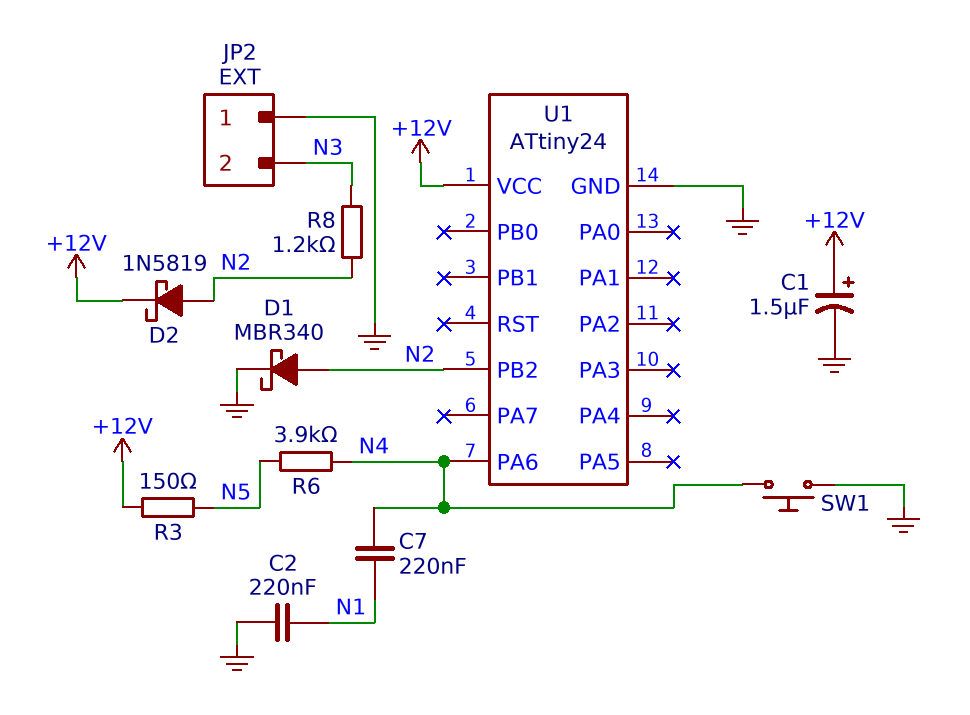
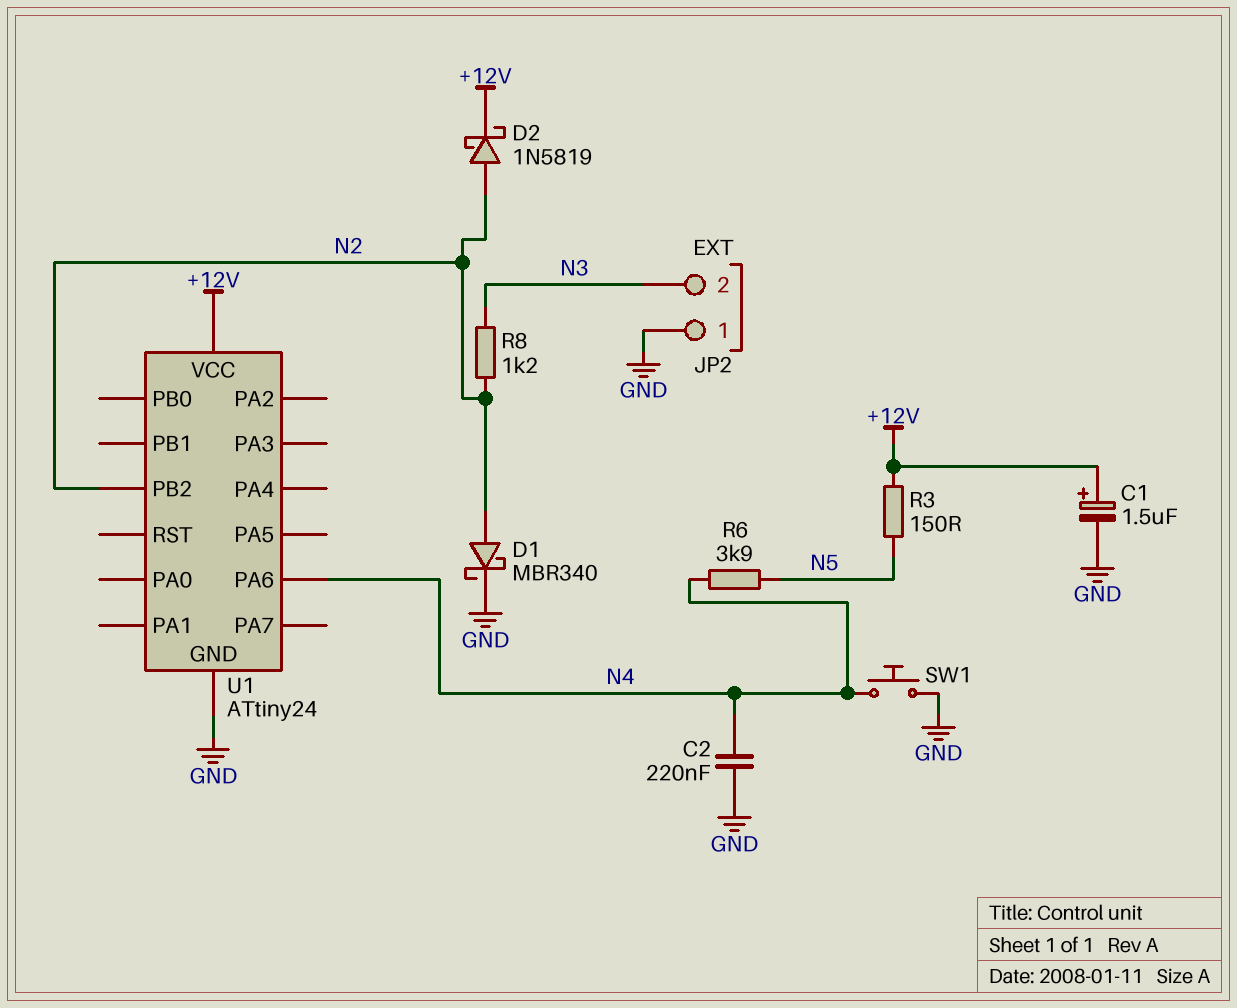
C2: 220nF (GND, N1) -> 220nF (GND, N4)
C7: 220nF (N1, N4) -> none

